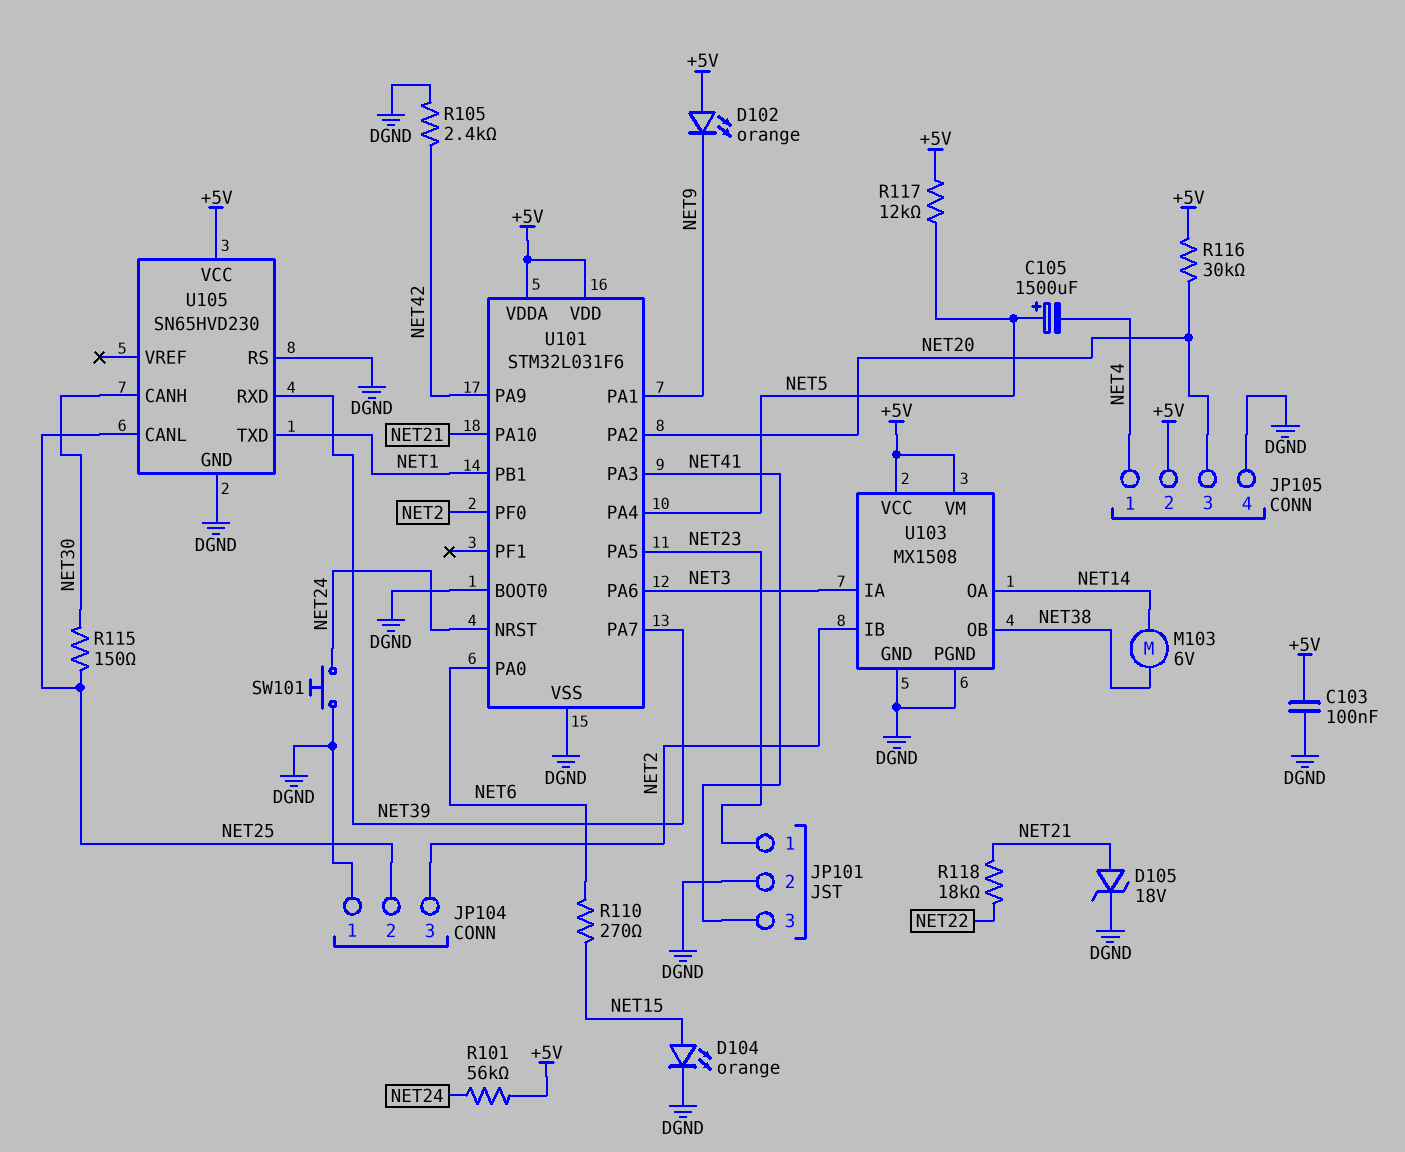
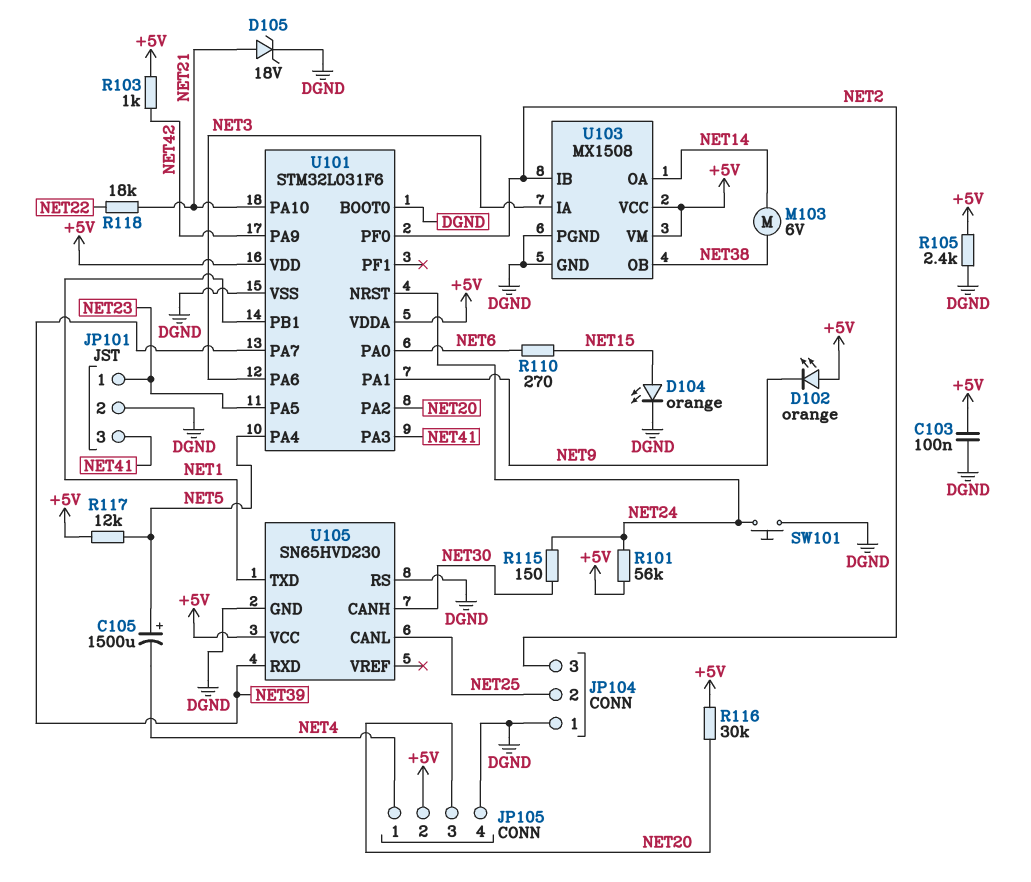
R103: none -> 1k (+5V, NET42)
R105: 2.4k (DGND, NET42) -> 2.4k (+5V, DGND)
R115: 150 (NET25, NET30) -> 150 (NET24, NET30)

